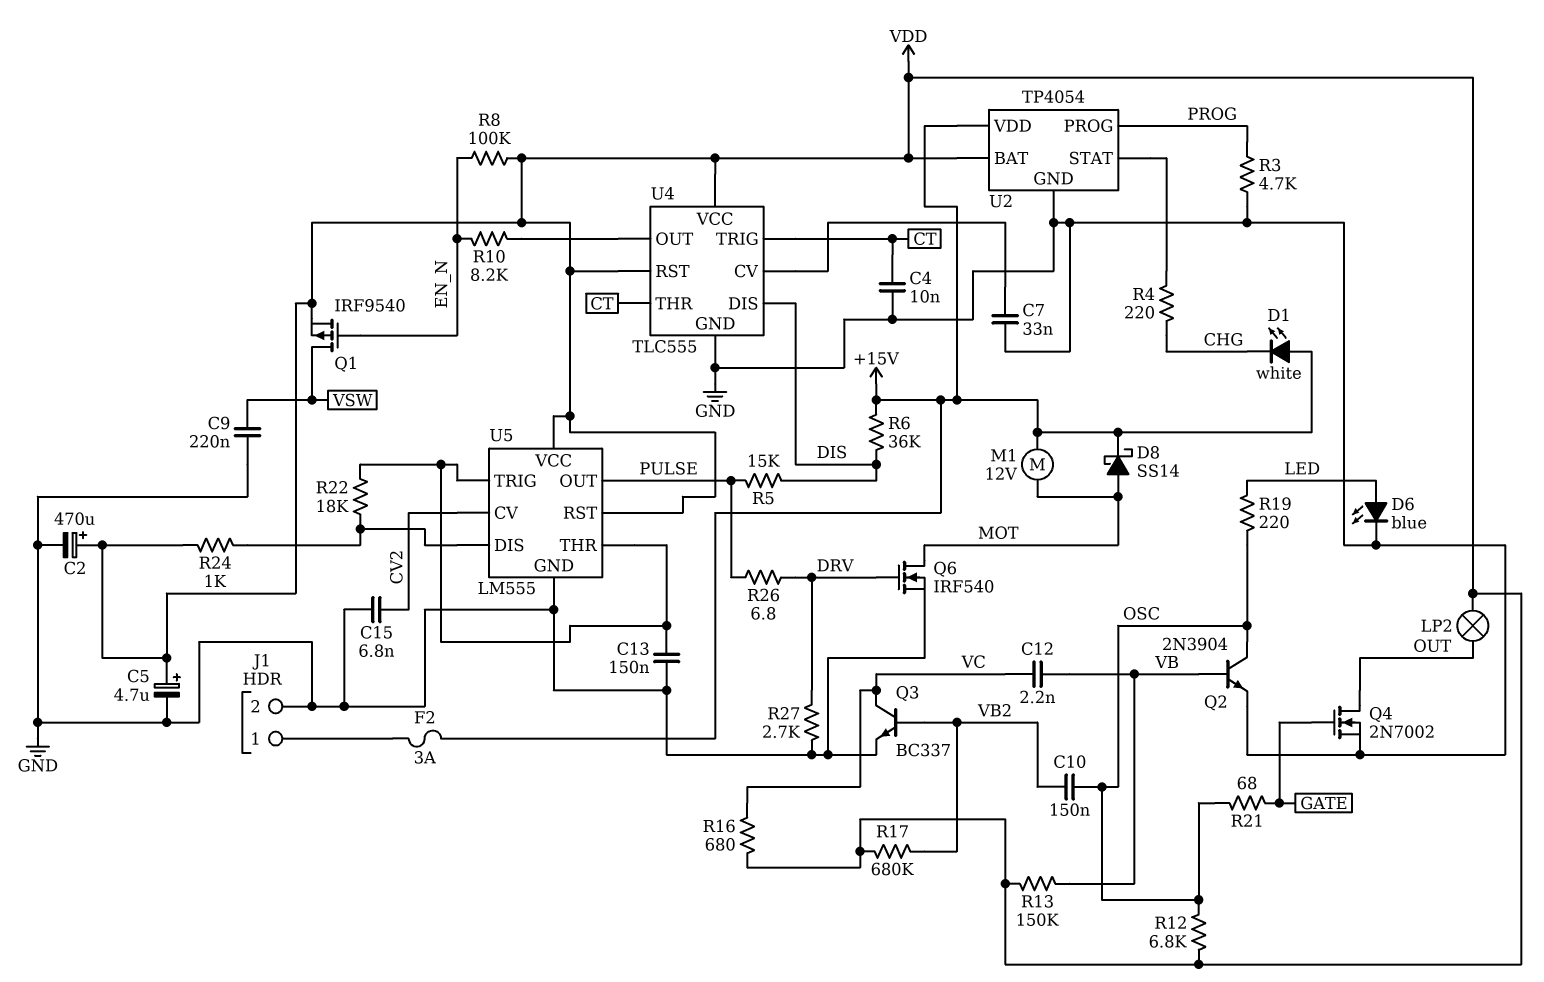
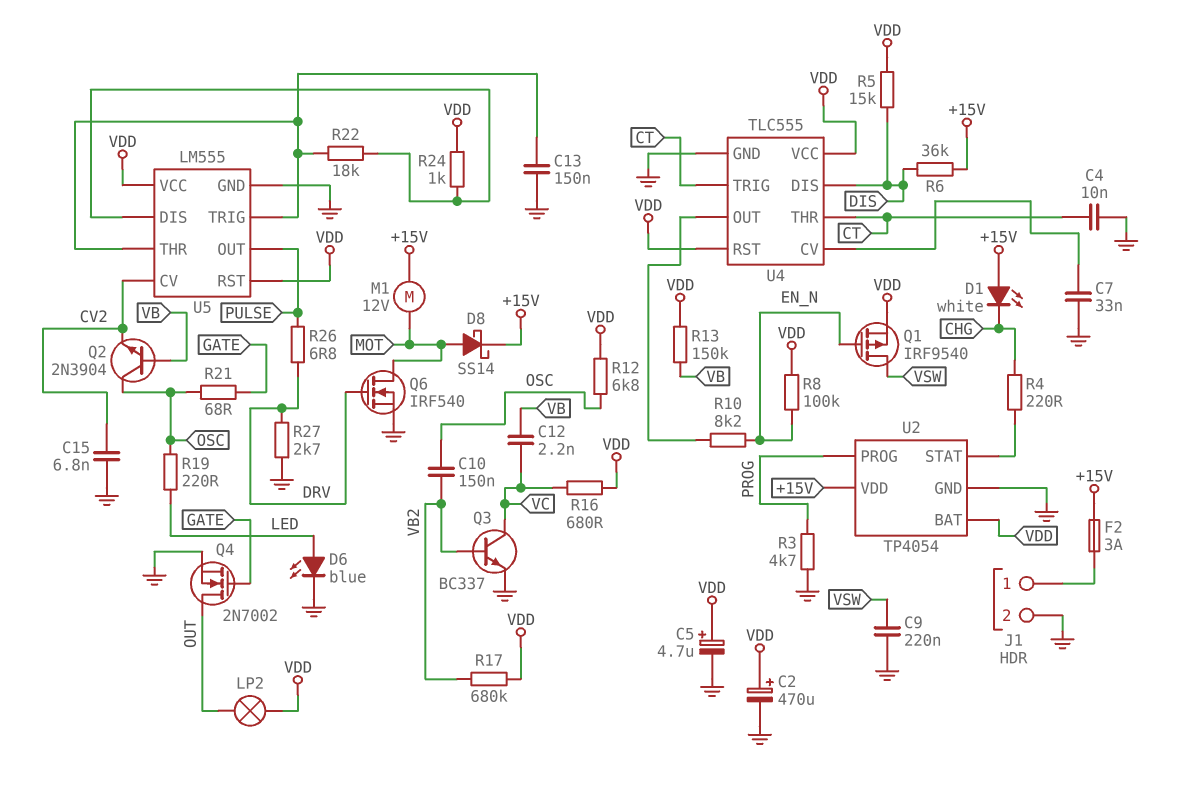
Q2: NPN 2N3904 (B VB, C OSC, E GND) -> NPN 2N3904 (B VB, C OSC, E CV2)
R5: 15k (DIS, PULSE) -> 15k (DIS, VDD)

